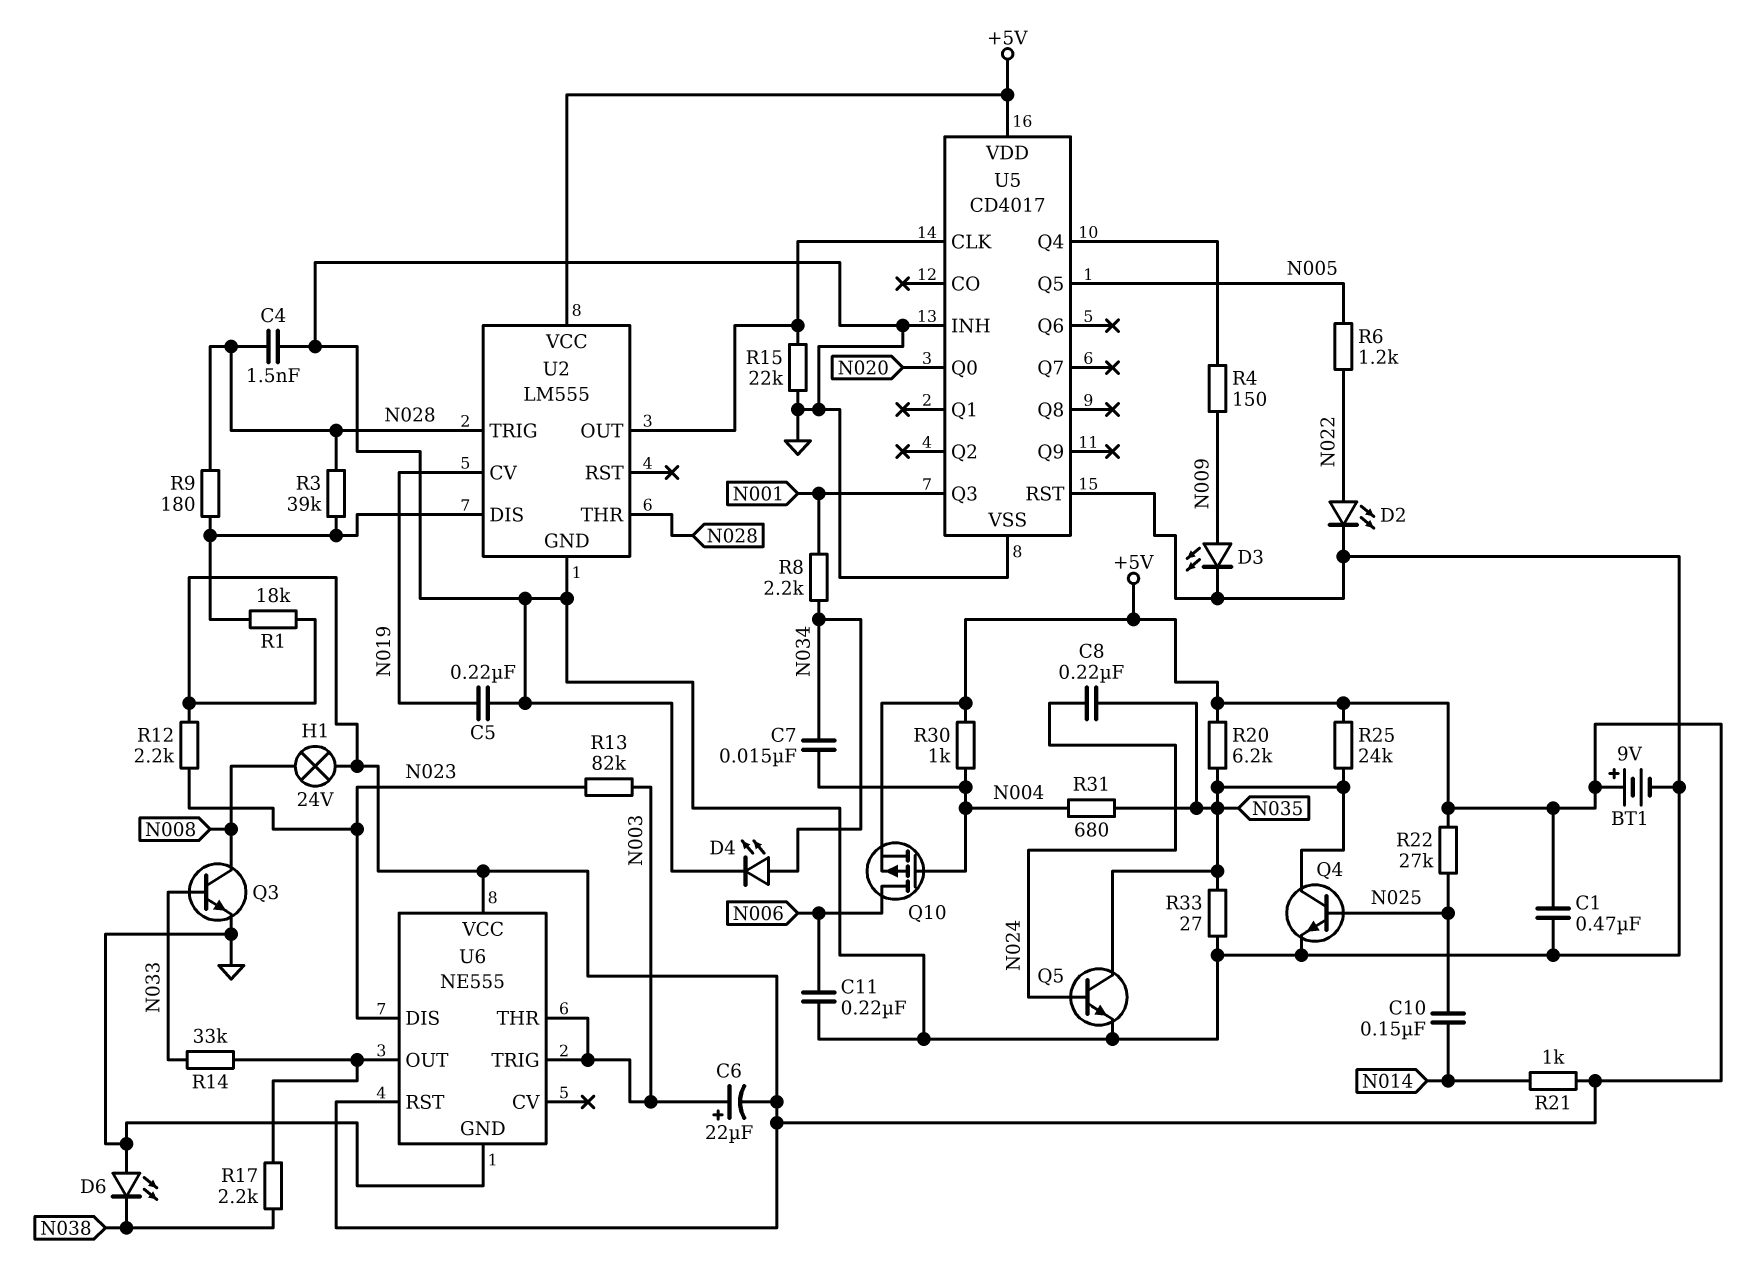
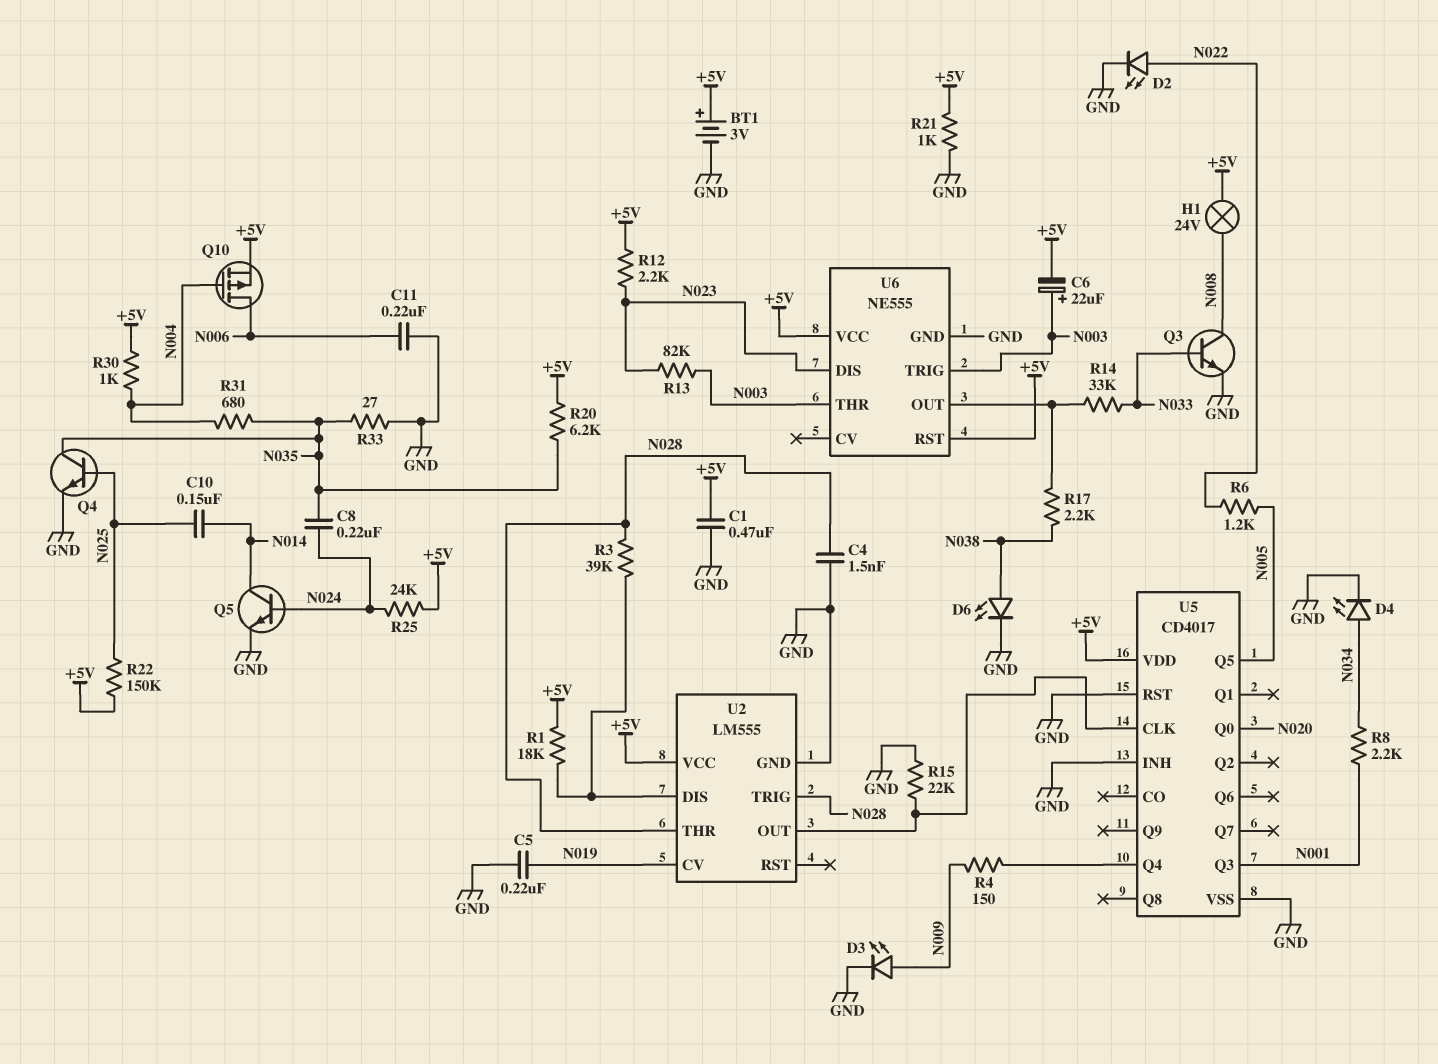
BT1: 9V (plus +5V, minus GND) -> 3V (plus +5V, minus GND)
C7: 15nF (N004, N034) -> none
D6: LED (A GND, K N038) -> LED (A N038, K GND)
Q5: NPN (B N024, C N035, E GND) -> NPN (B N024, C N014, E GND)
R9: 180 (N028, U2/DIS) -> none
R21: 1k (+5V, N014) -> 1k (+5V, GND)
R22: 27k (+5V, N025) -> 150k (+5V, N025)
R25: 24k (+5V, N035) -> 24k (+5V, N024)

